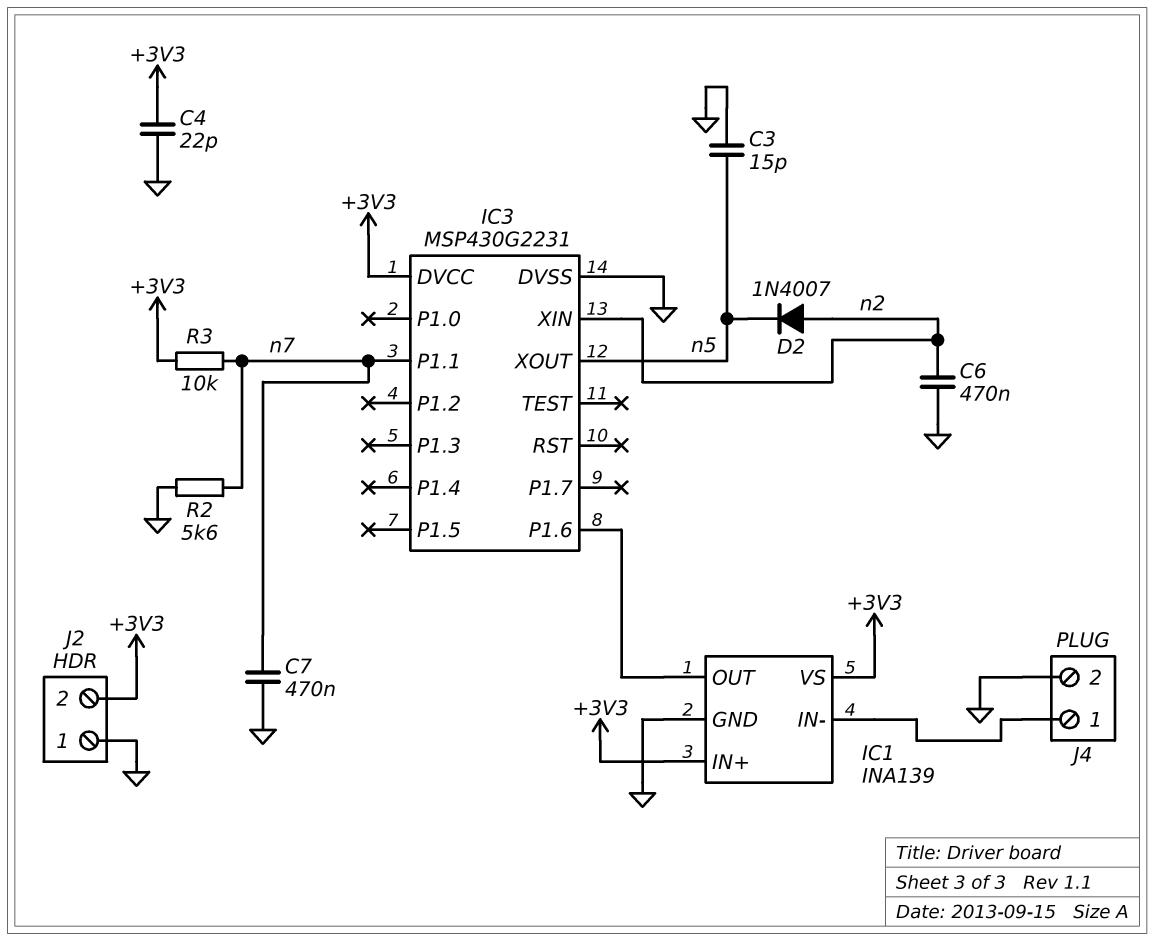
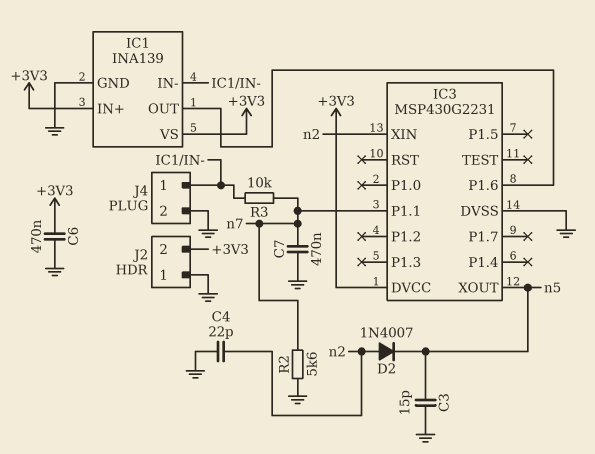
C4: 22pF (+3V3, GND) -> 22pF (GND, n2)
C6: 470nF (GND, n2) -> 470nF (+3V3, GND)
R3: 10k (+3V3, n7) -> 10k (IC1/IN-, n7)

